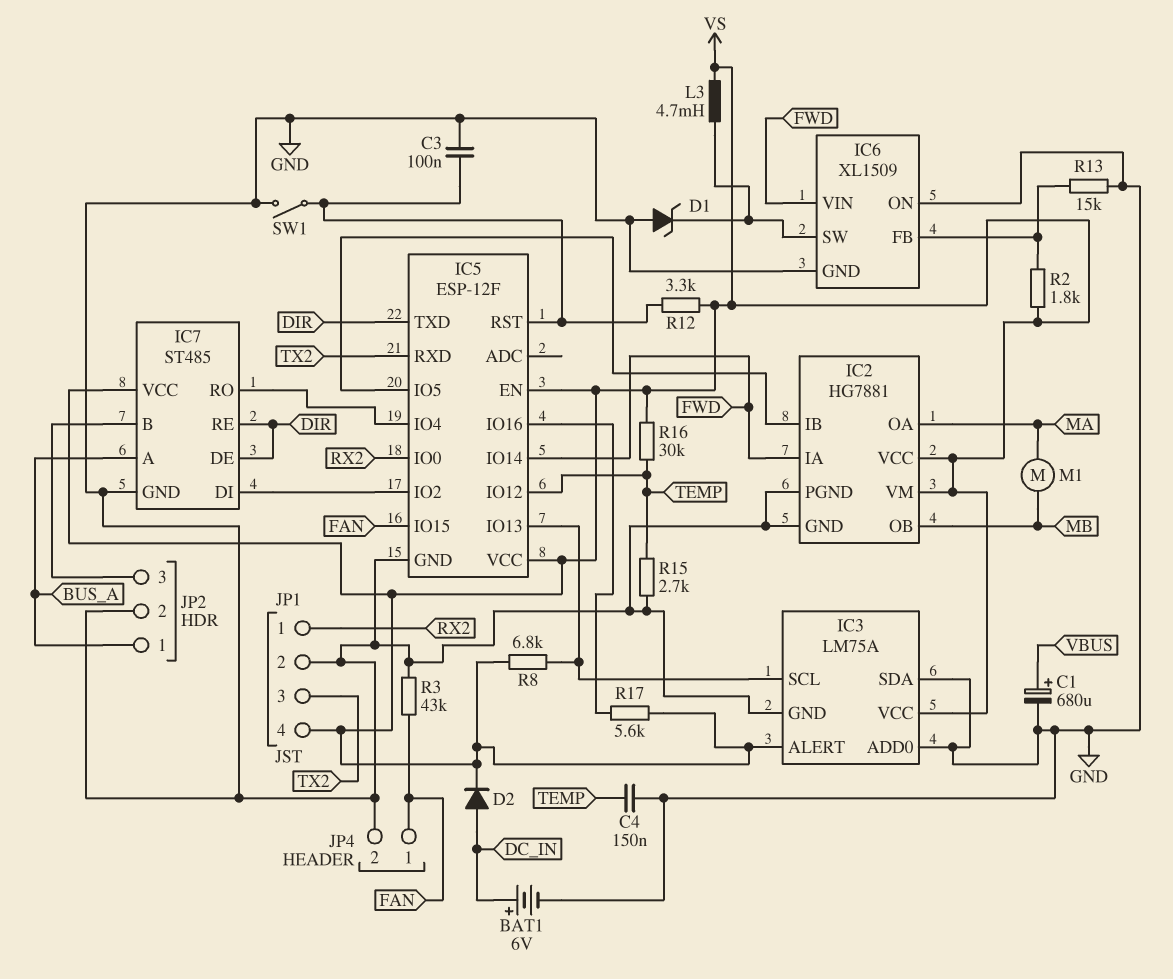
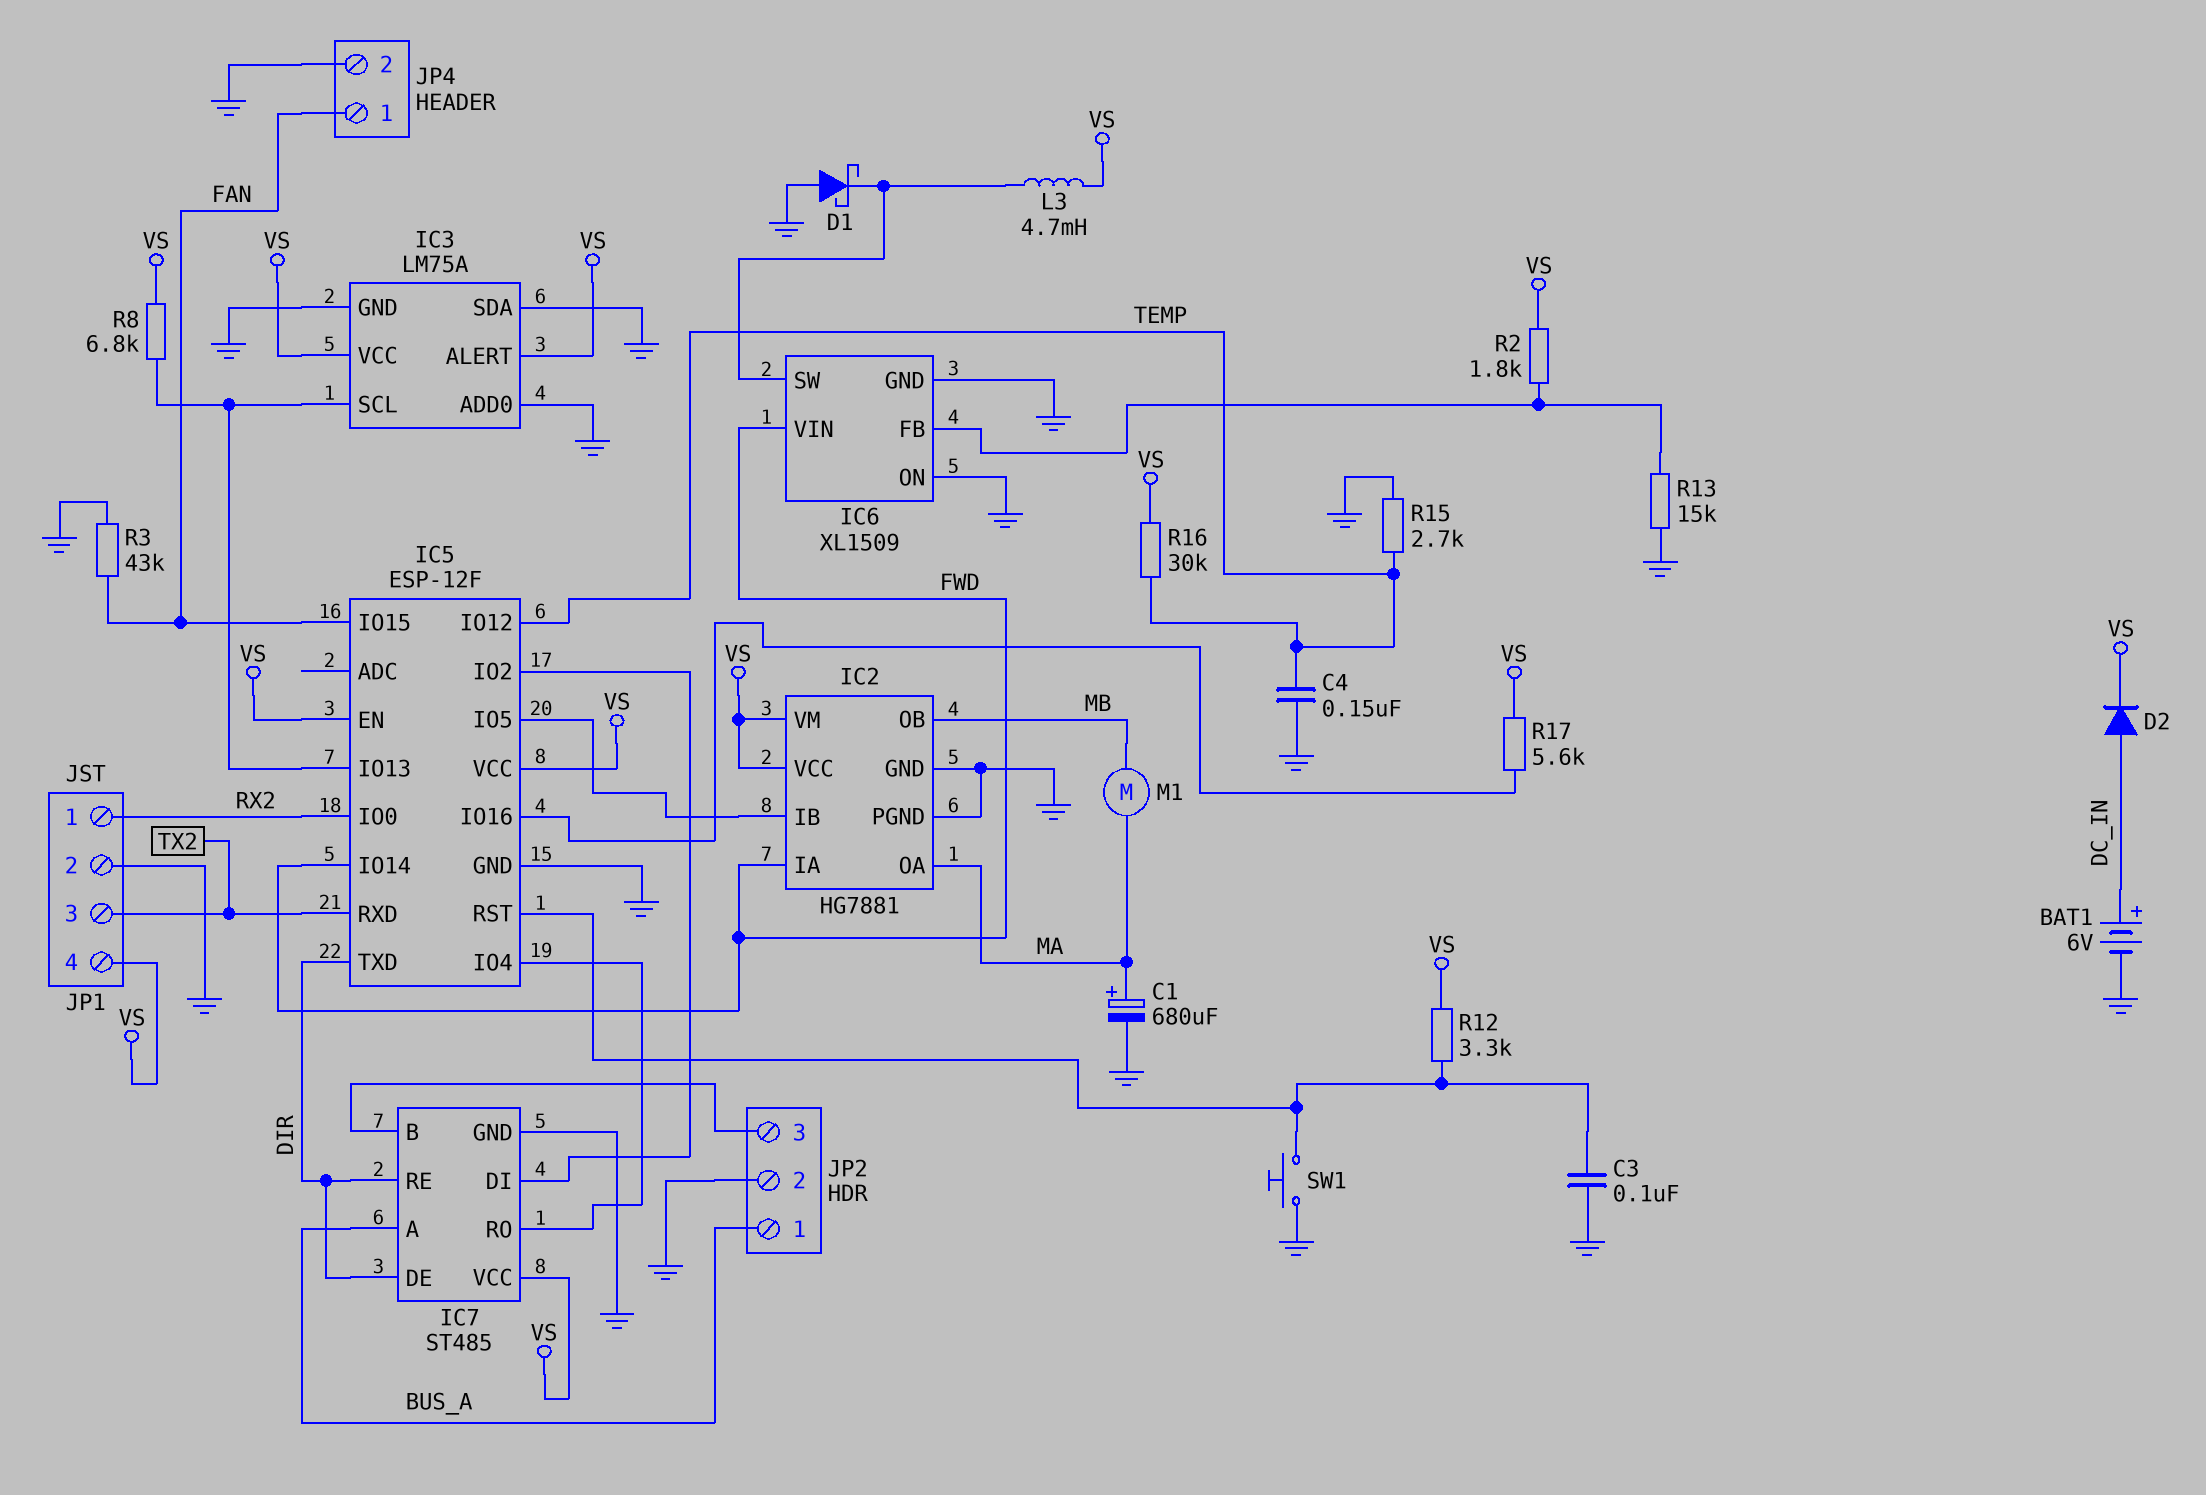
C1: 680uF (plus VBUS, minus GND) -> 680uF (plus MA, minus GND)
D1: zener (A GND, K IC6/SW) -> schottky (A GND, K IC6/SW)
SW1: switch (GND, IC5/RST) -> button (GND, IC5/RST)

